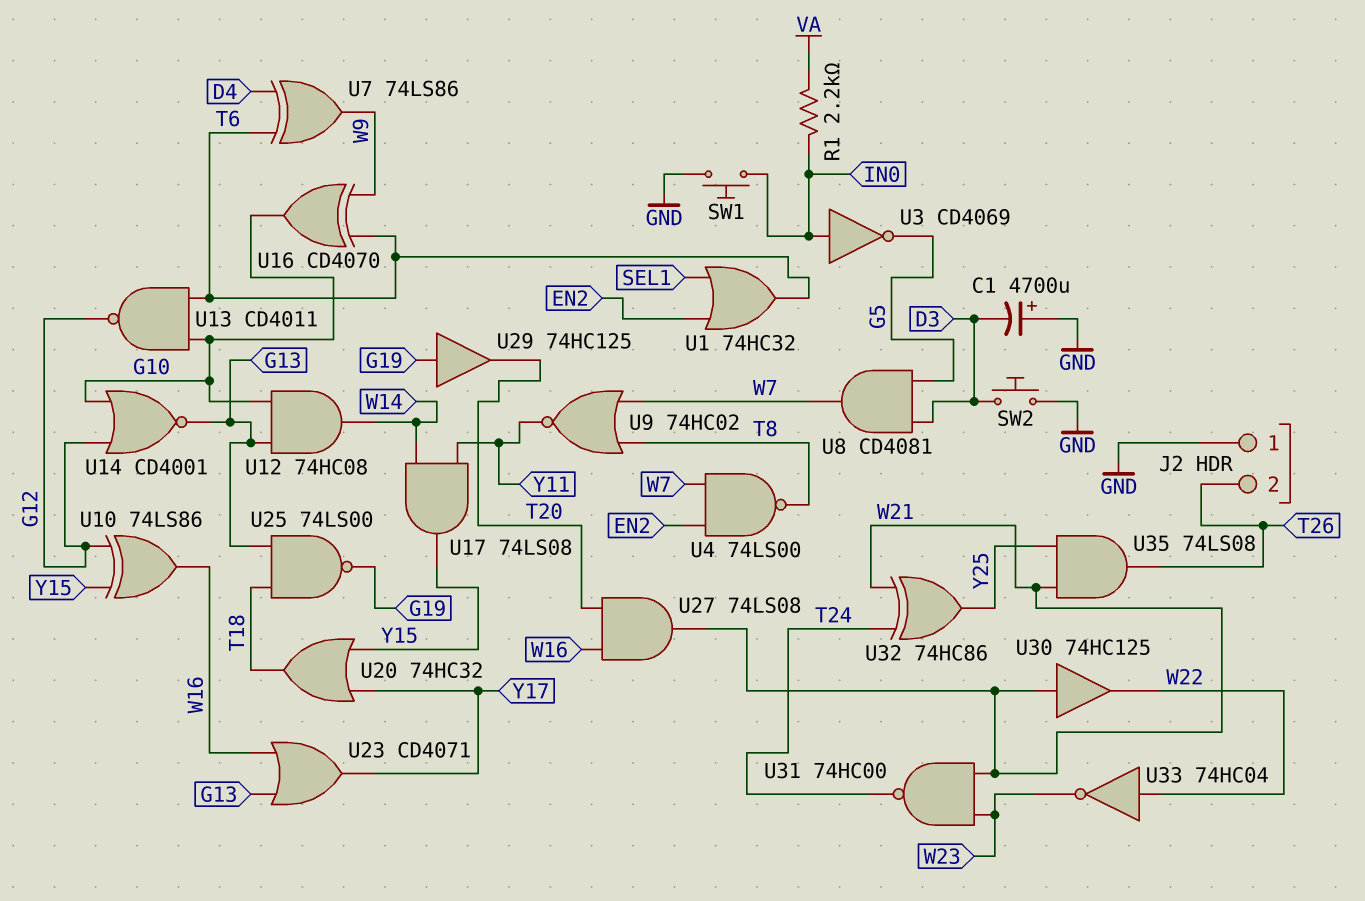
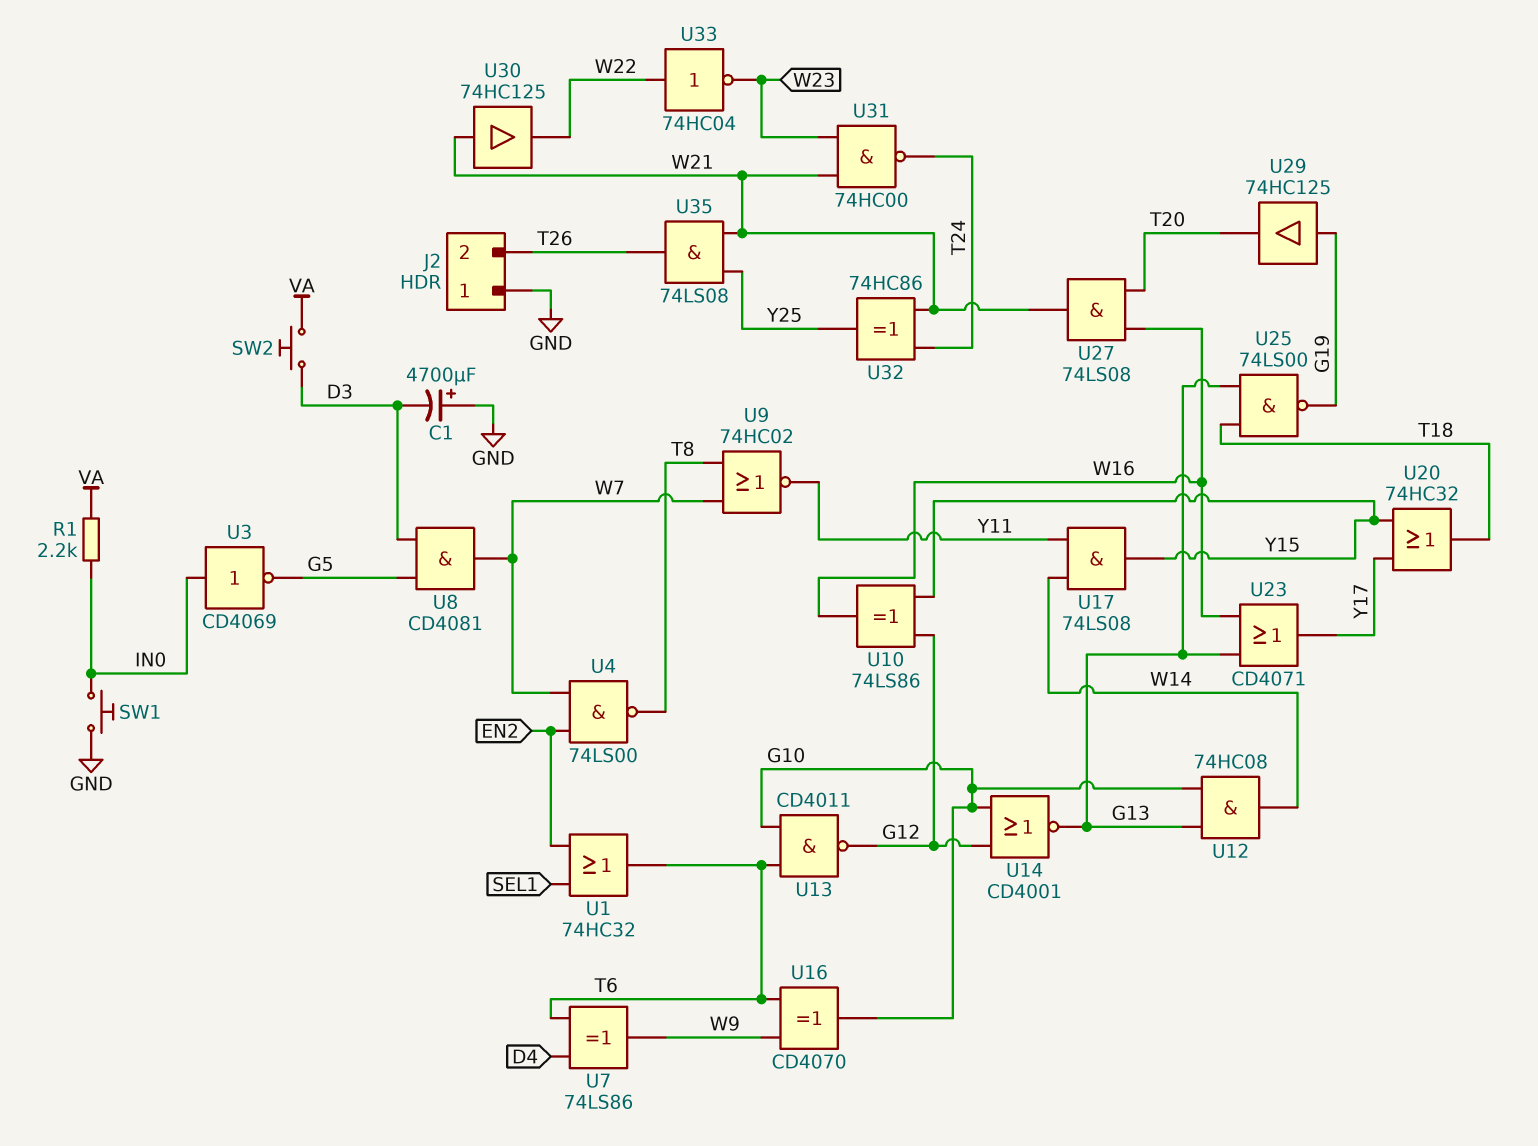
SW2: button (D3, GND) -> button (D3, VA)

